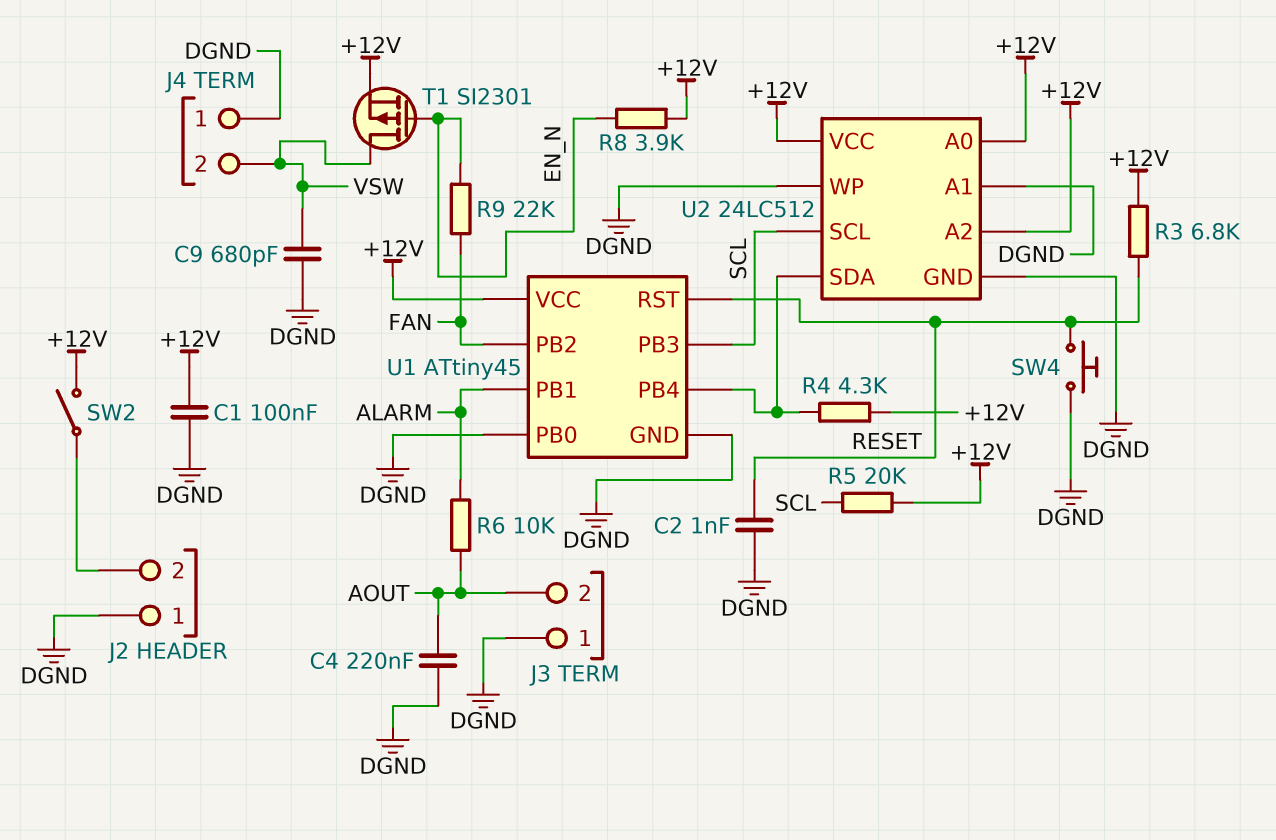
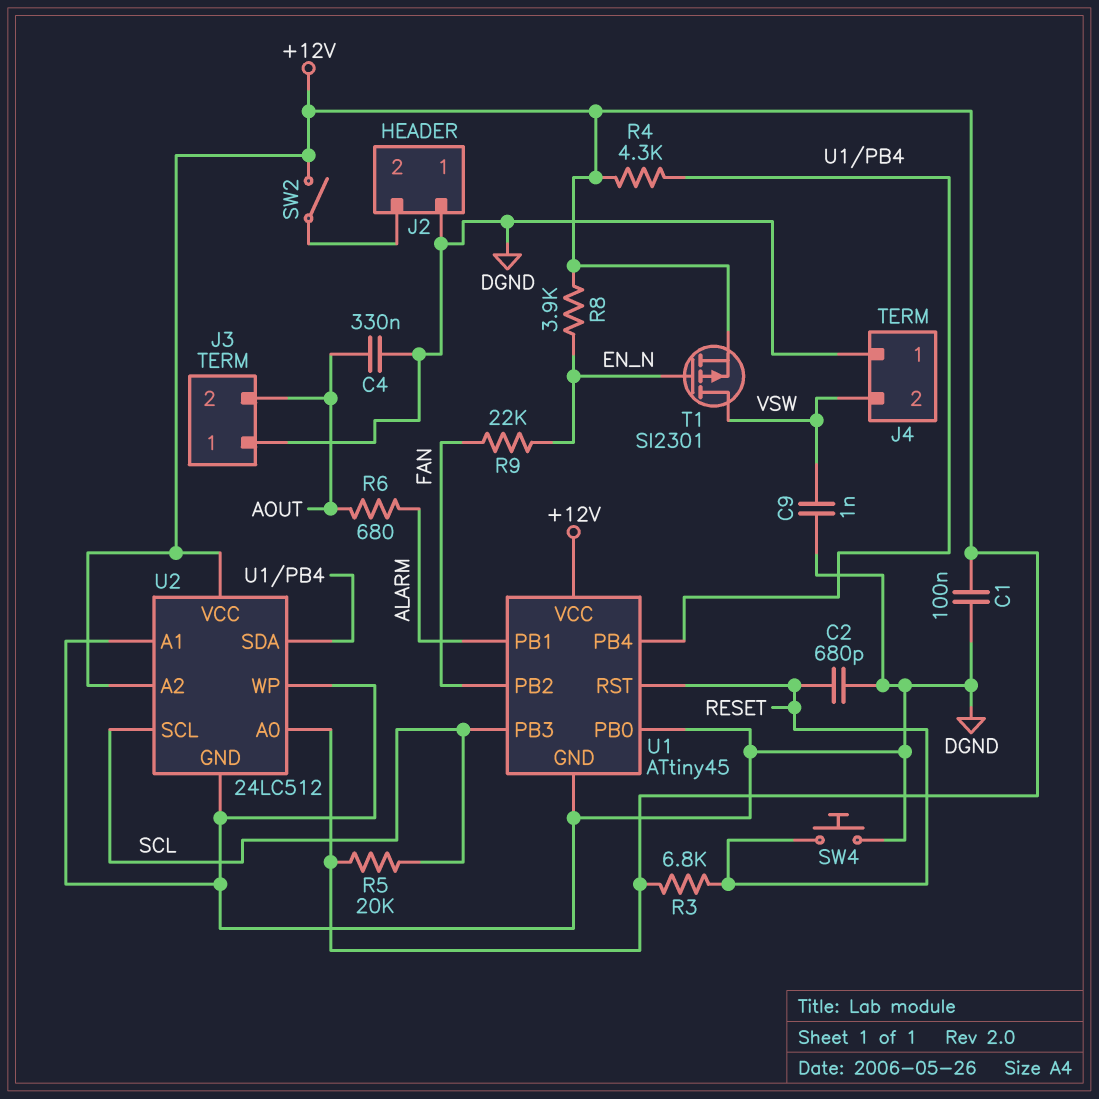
C2: 1nF (DGND, RESET) -> 680pF (DGND, RESET)
C4: 220nF (AOUT, DGND) -> 330nF (AOUT, DGND)
C9: 680pF (DGND, VSW) -> 1nF (DGND, VSW)
R6: 10k (ALARM, AOUT) -> 680 (ALARM, AOUT)

